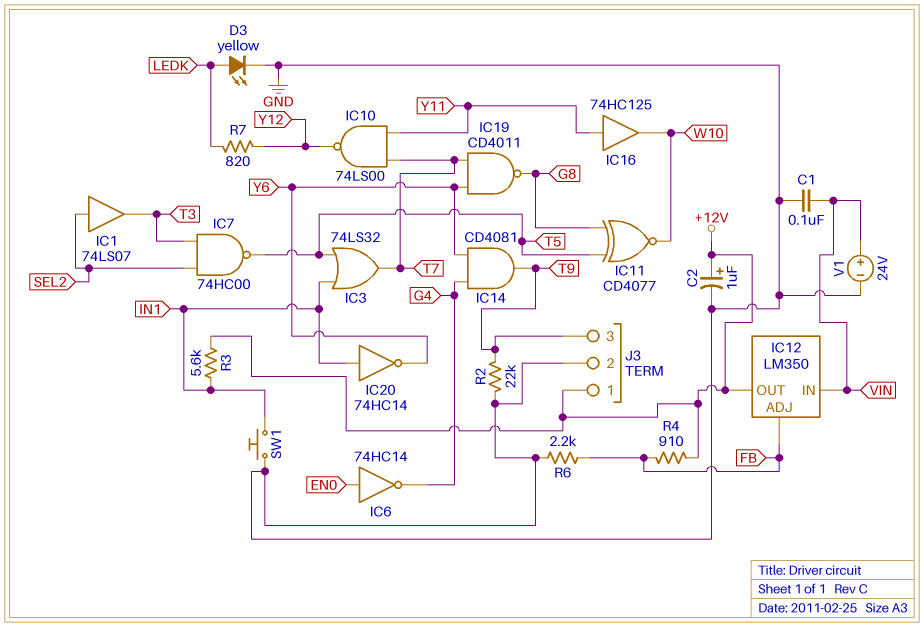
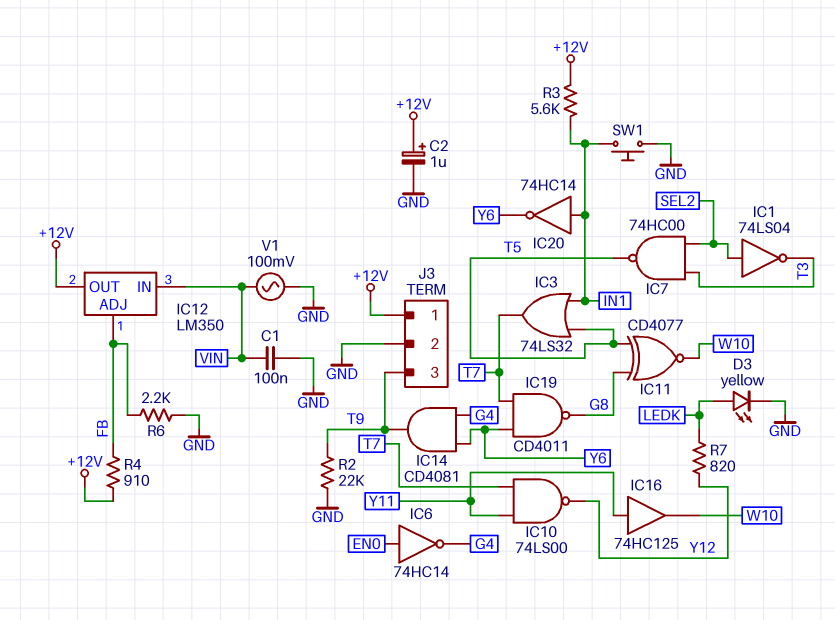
IC1: buffer 74LS07 (in SEL2, out T3) -> NOT 74LS04 (in SEL2, out T3)
V1: 24V (plus VIN, minus GND) -> AC 100mV (GND, VIN)

